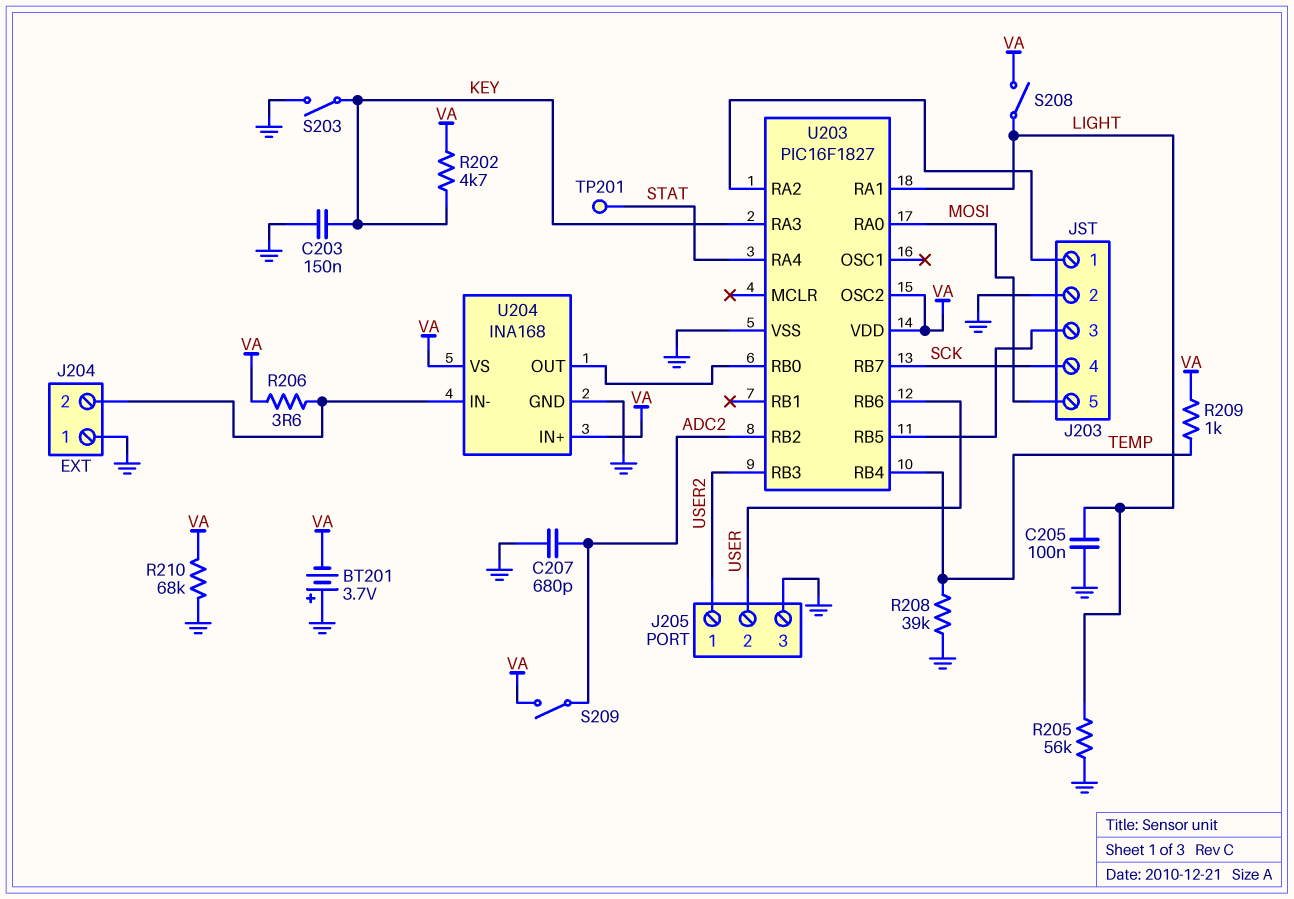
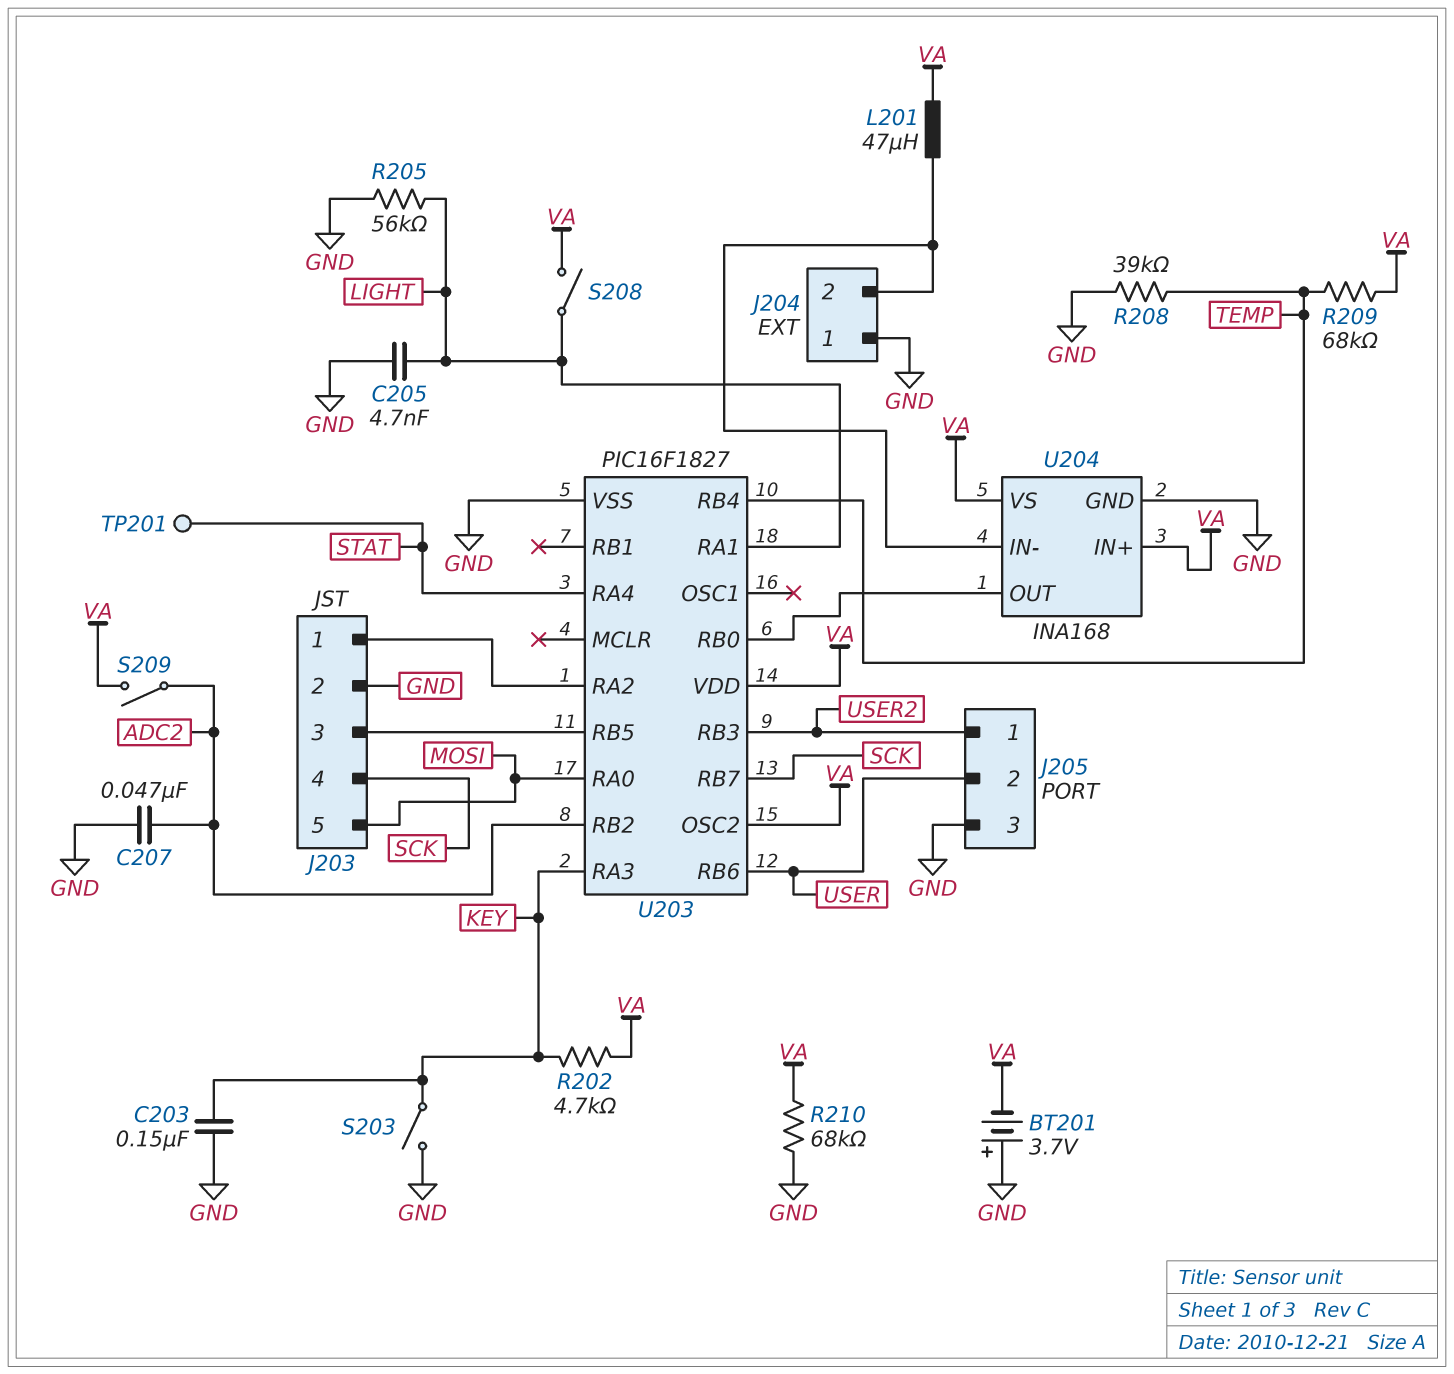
C205: 100nF (GND, LIGHT) -> 4.7nF (GND, LIGHT)
C207: 680pF (ADC2, GND) -> 47nF (ADC2, GND)
L201: none -> 47uH (J204/2, VA)
R206: 3.6 (J204/2, VA) -> none
R209: 1k (TEMP, VA) -> 68k (TEMP, VA)

